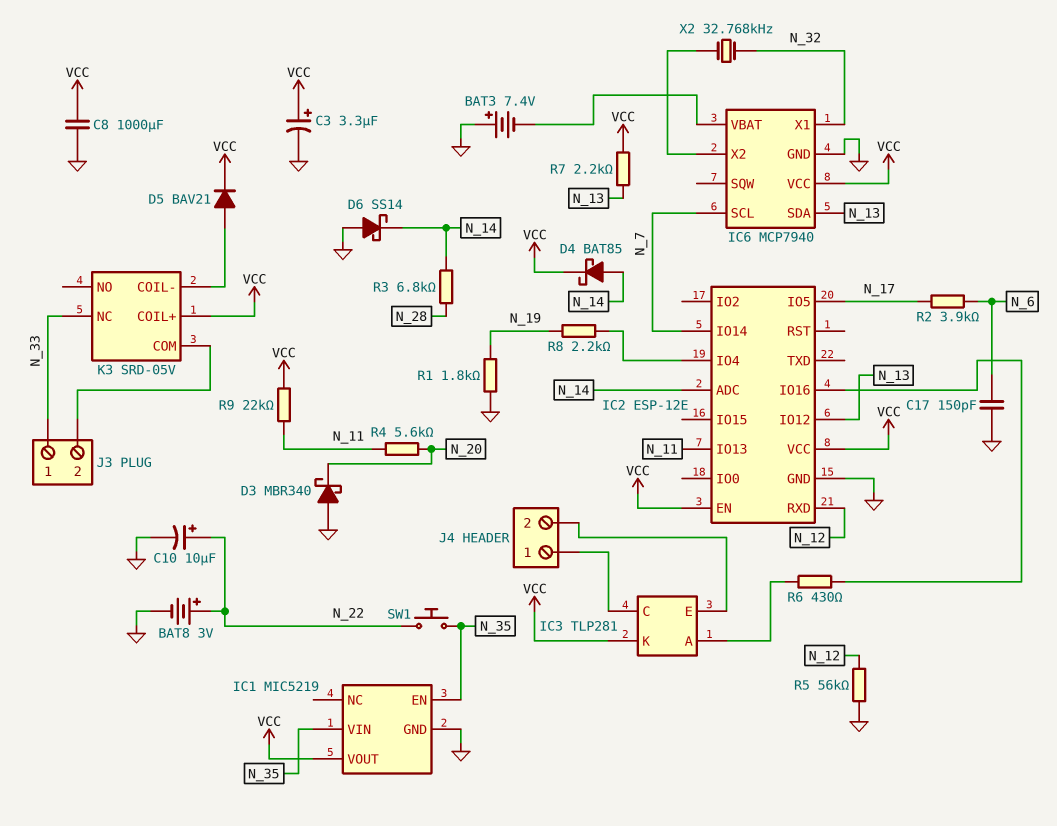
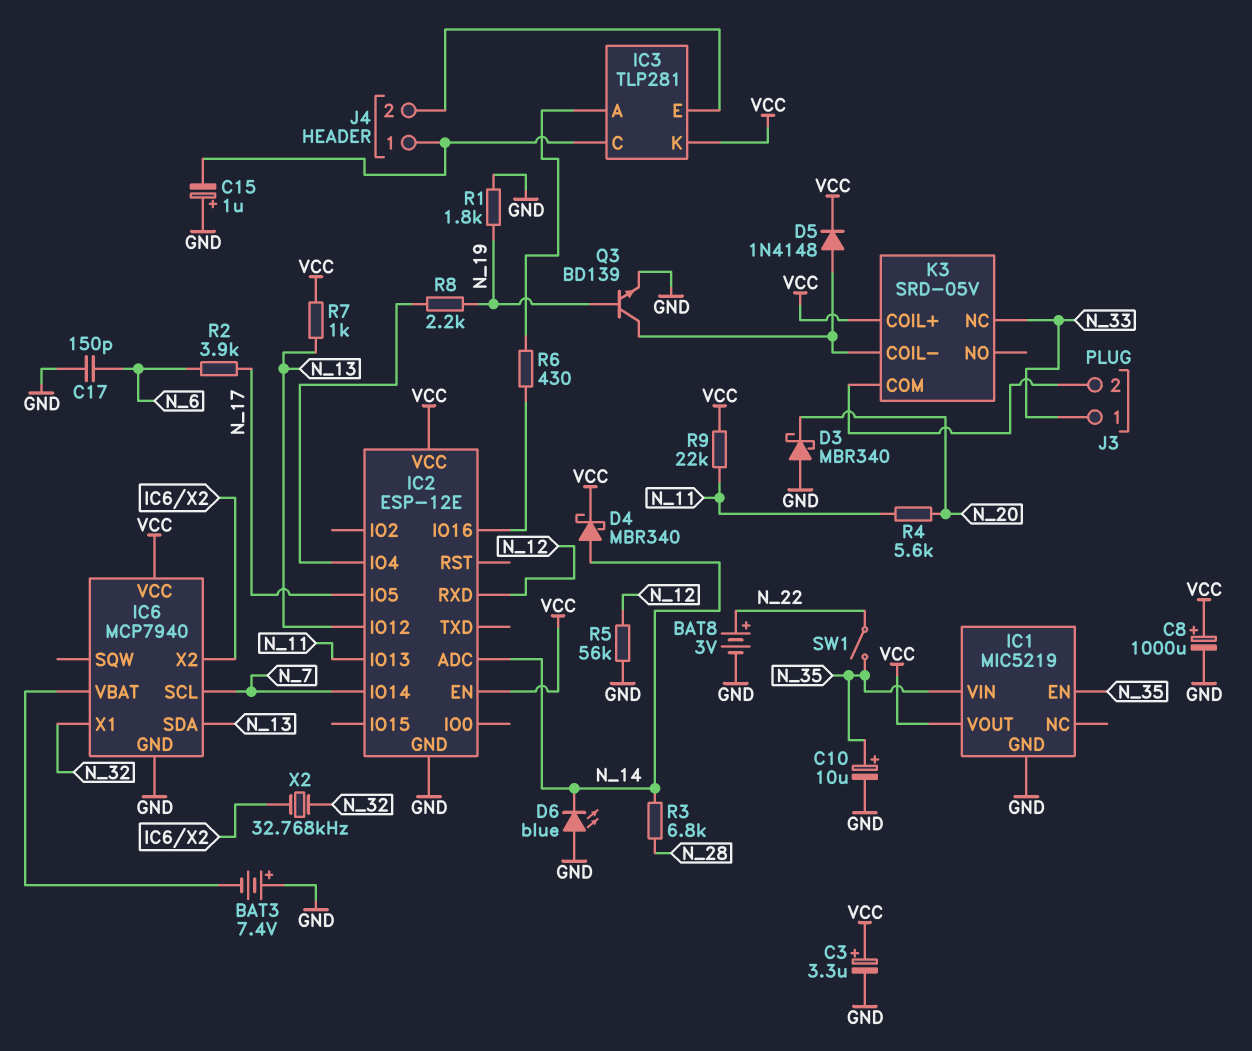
C8: 1000uF (GND, VCC) -> 1000uF (plus VCC, minus GND)
C10: 10uF (plus N_22, minus GND) -> 10uF (plus N_35, minus GND)
C15: none -> 1uF (plus GND, minus IC3/C)
D4: schottky BAT85 (A N_14, K VCC) -> schottky MBR340 (A N_14, K VCC)
D5: diode BAV21 (A K3/COIL-, K VCC) -> diode 1N4148 (A K3/COIL-, K VCC)
D6: schottky SS14 (A GND, K N_14) -> LED blue (A GND, K N_14)
Q3: none -> NPN BD139 (B N_19, C K3/COIL-, E GND)
R7: 2.2k (N_13, VCC) -> 1k (N_13, VCC)
SW1: button (N_22, N_35) -> switch (N_22, N_35)

